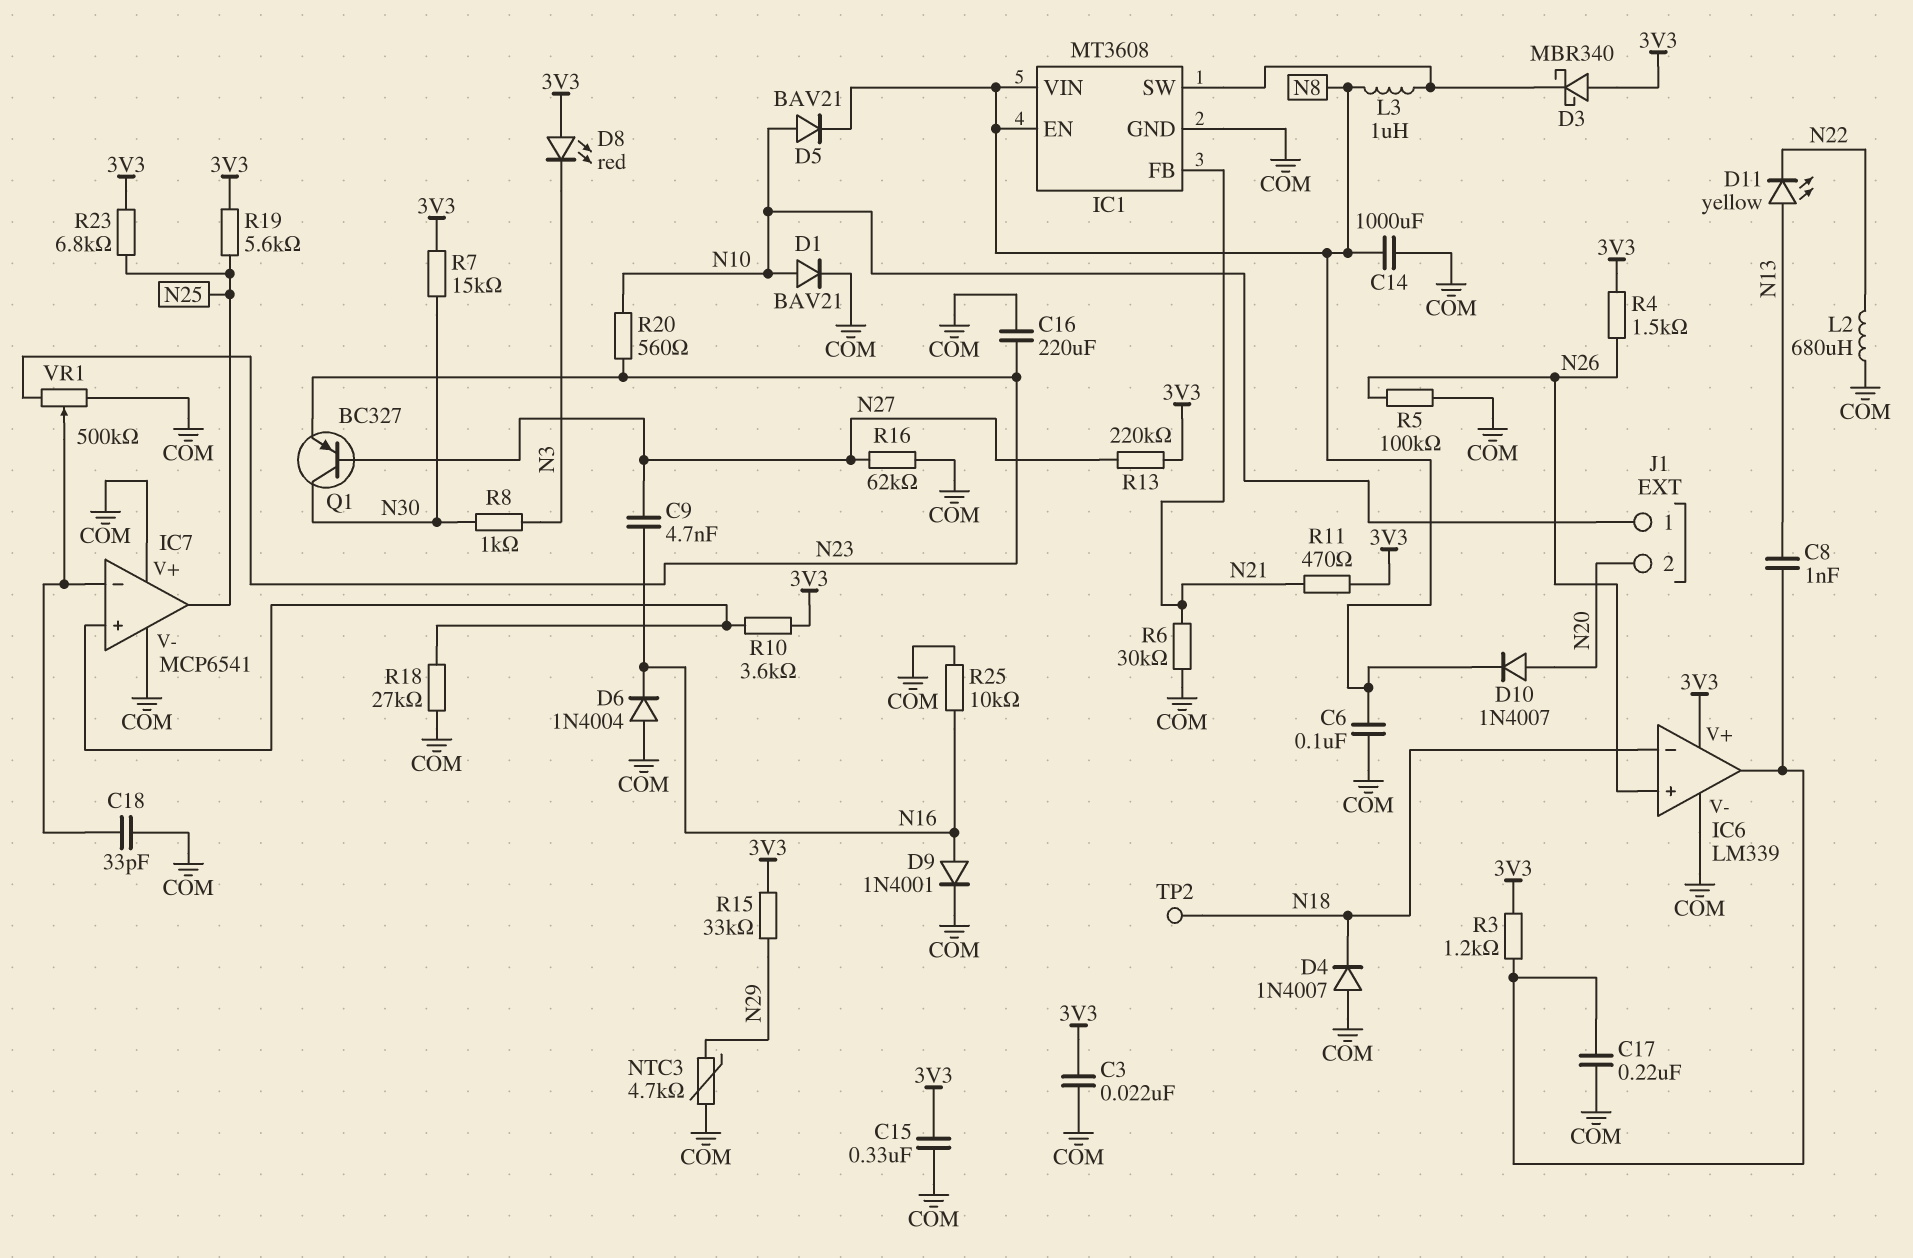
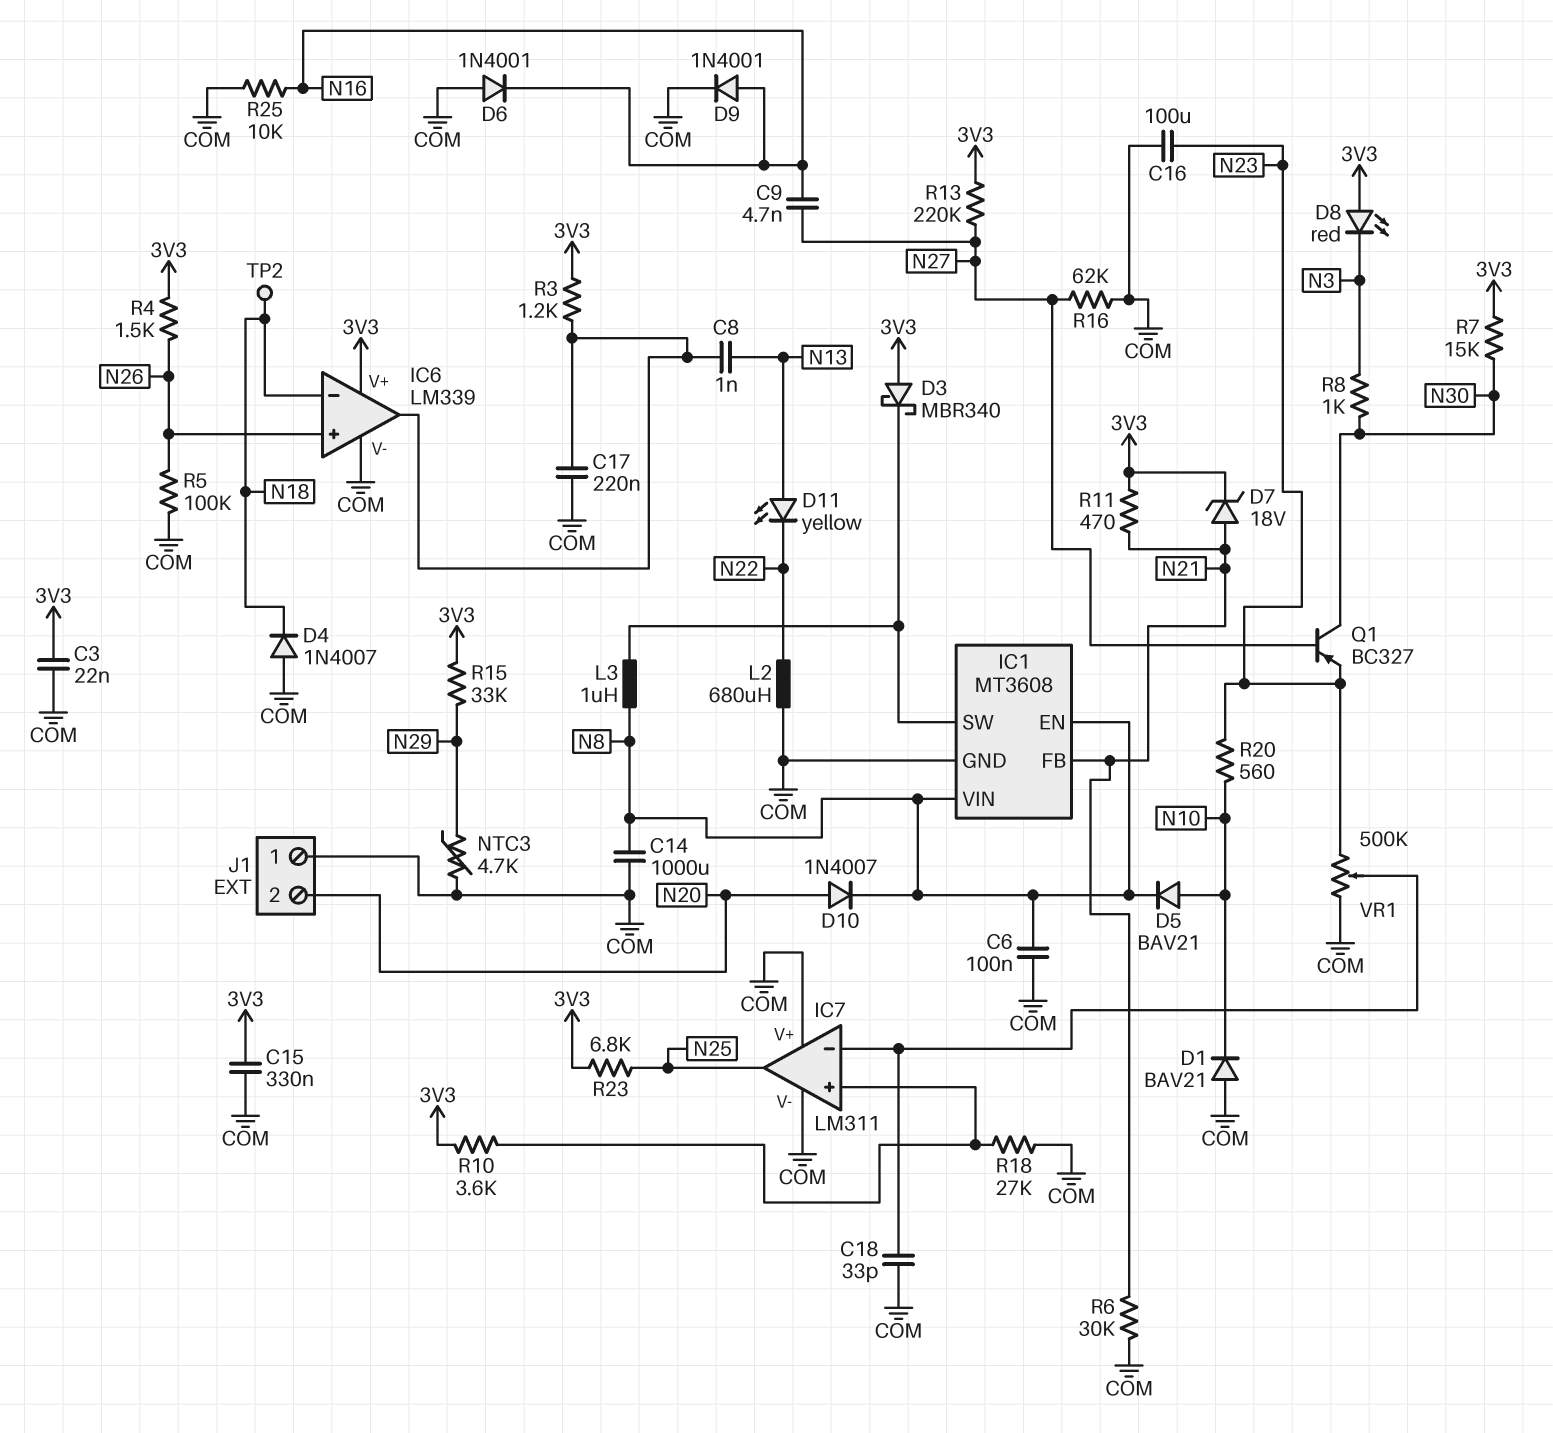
C16: 220uF (COM, N23) -> 100uF (COM, N23)
D1: diode BAV21 (A N10, K COM) -> diode BAV21 (A COM, K N10)
D6: diode 1N4004 (A COM, K N16) -> diode 1N4001 (A COM, K N16)
D7: none -> zener 18V (A N21, K 3V3)
IC7: MCP6541 -> LM311
J1 pin 1: N10 -> COM
R19: 5.6k (3V3, N25) -> none

